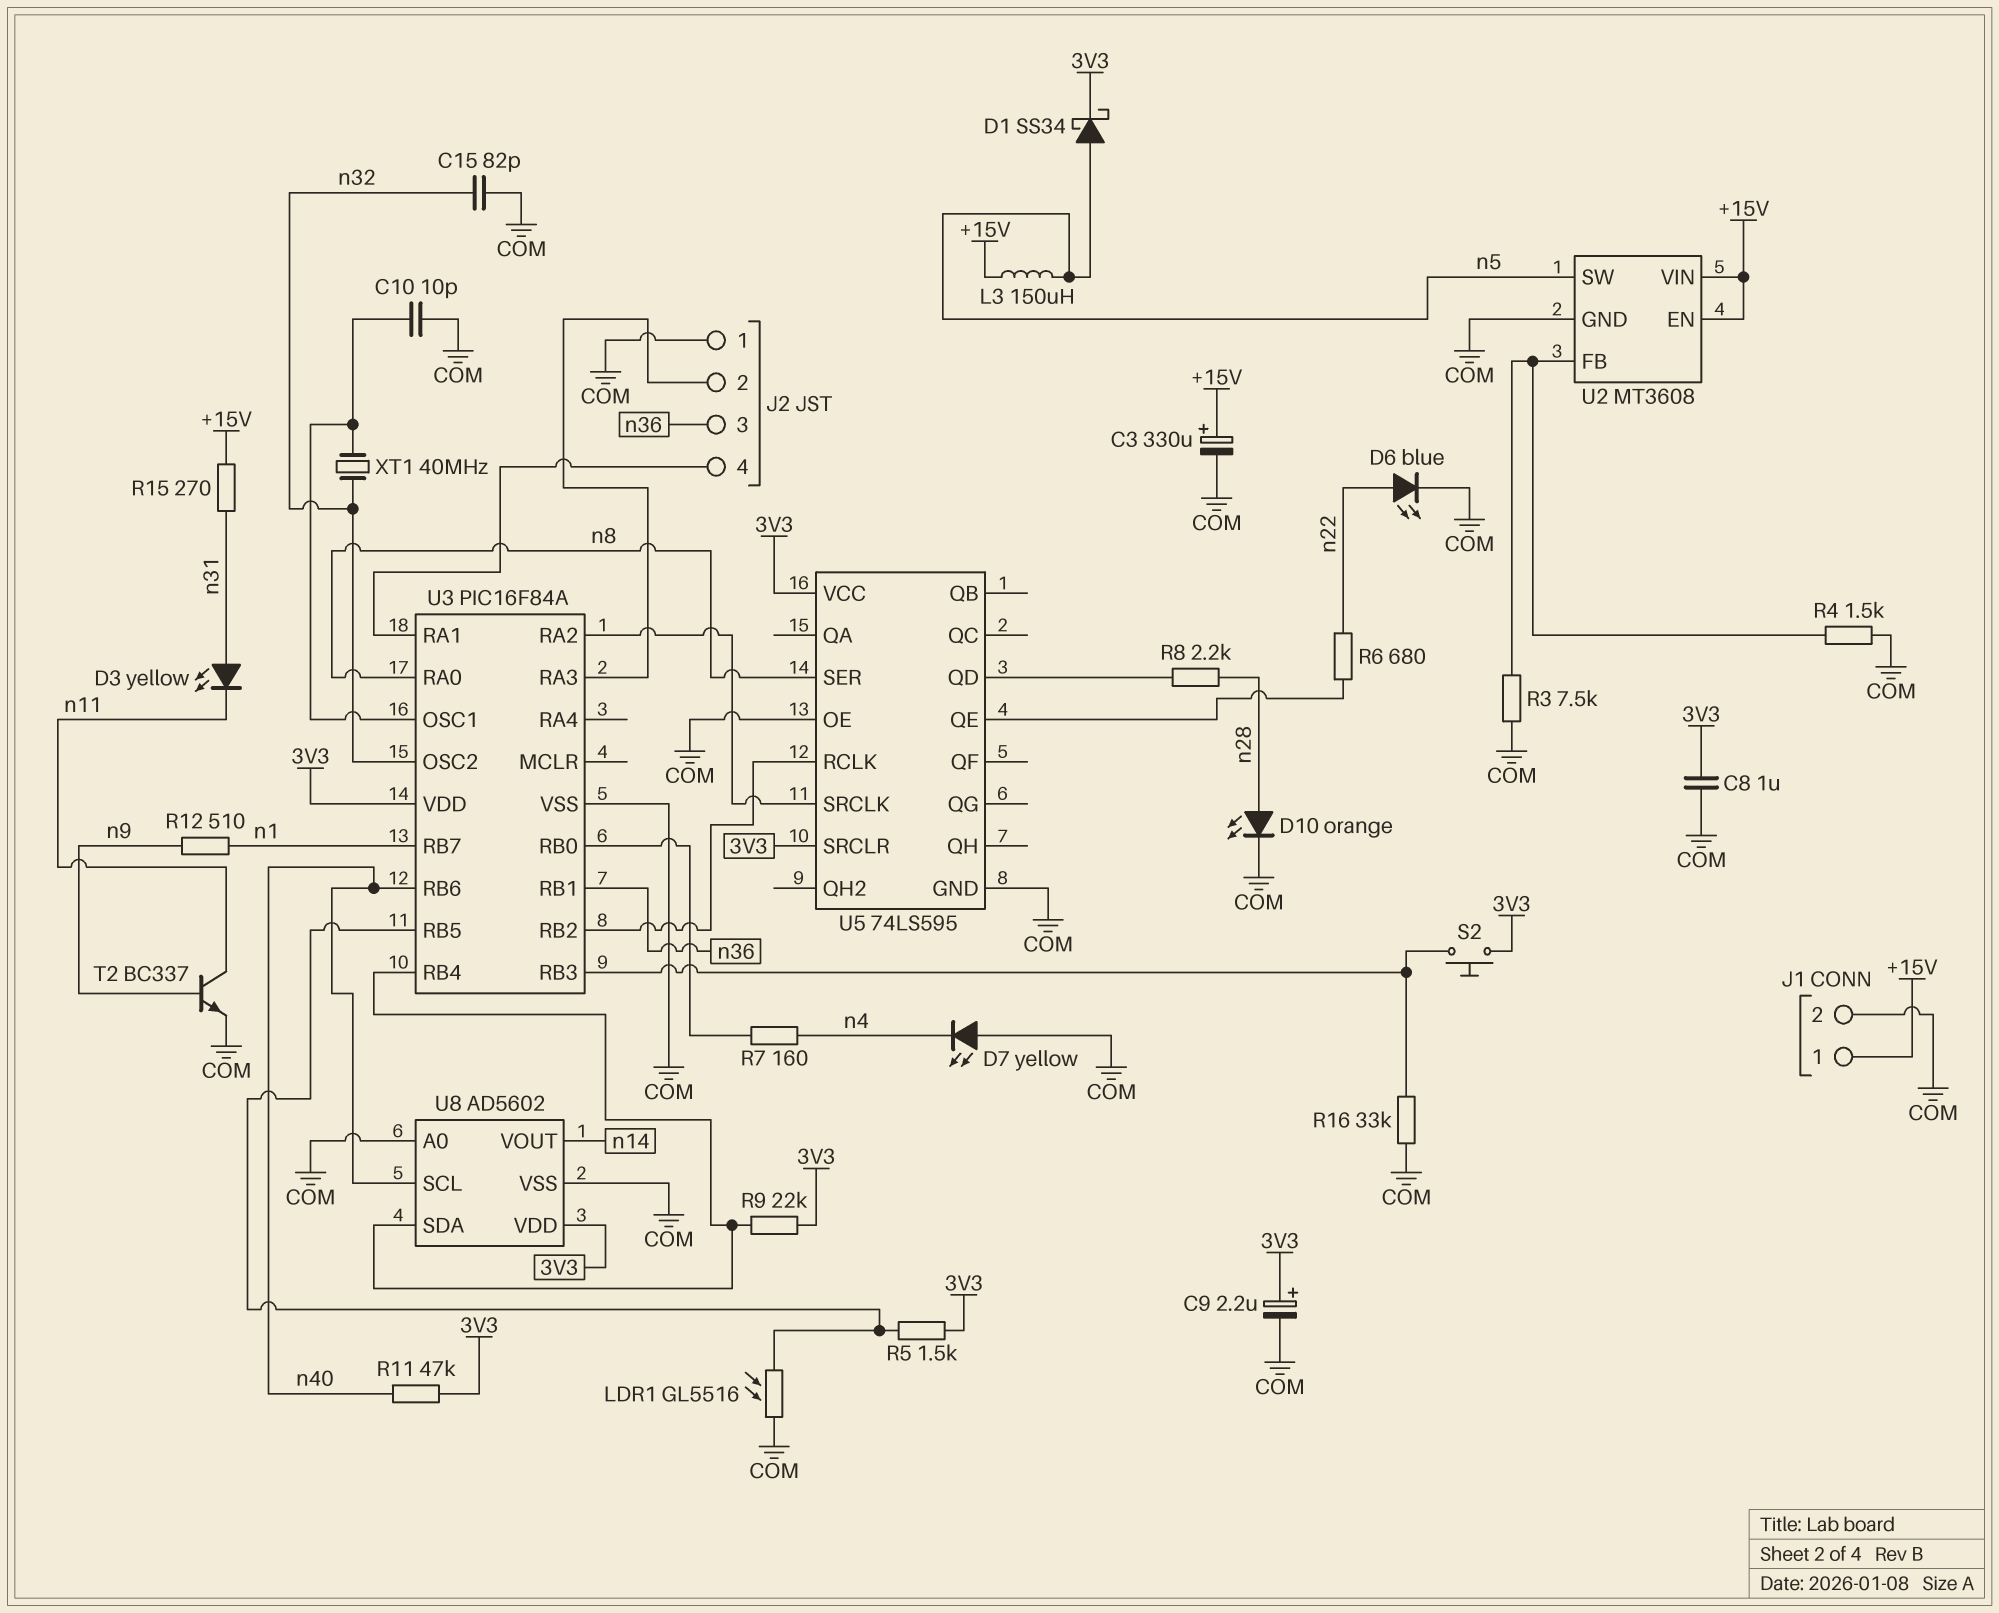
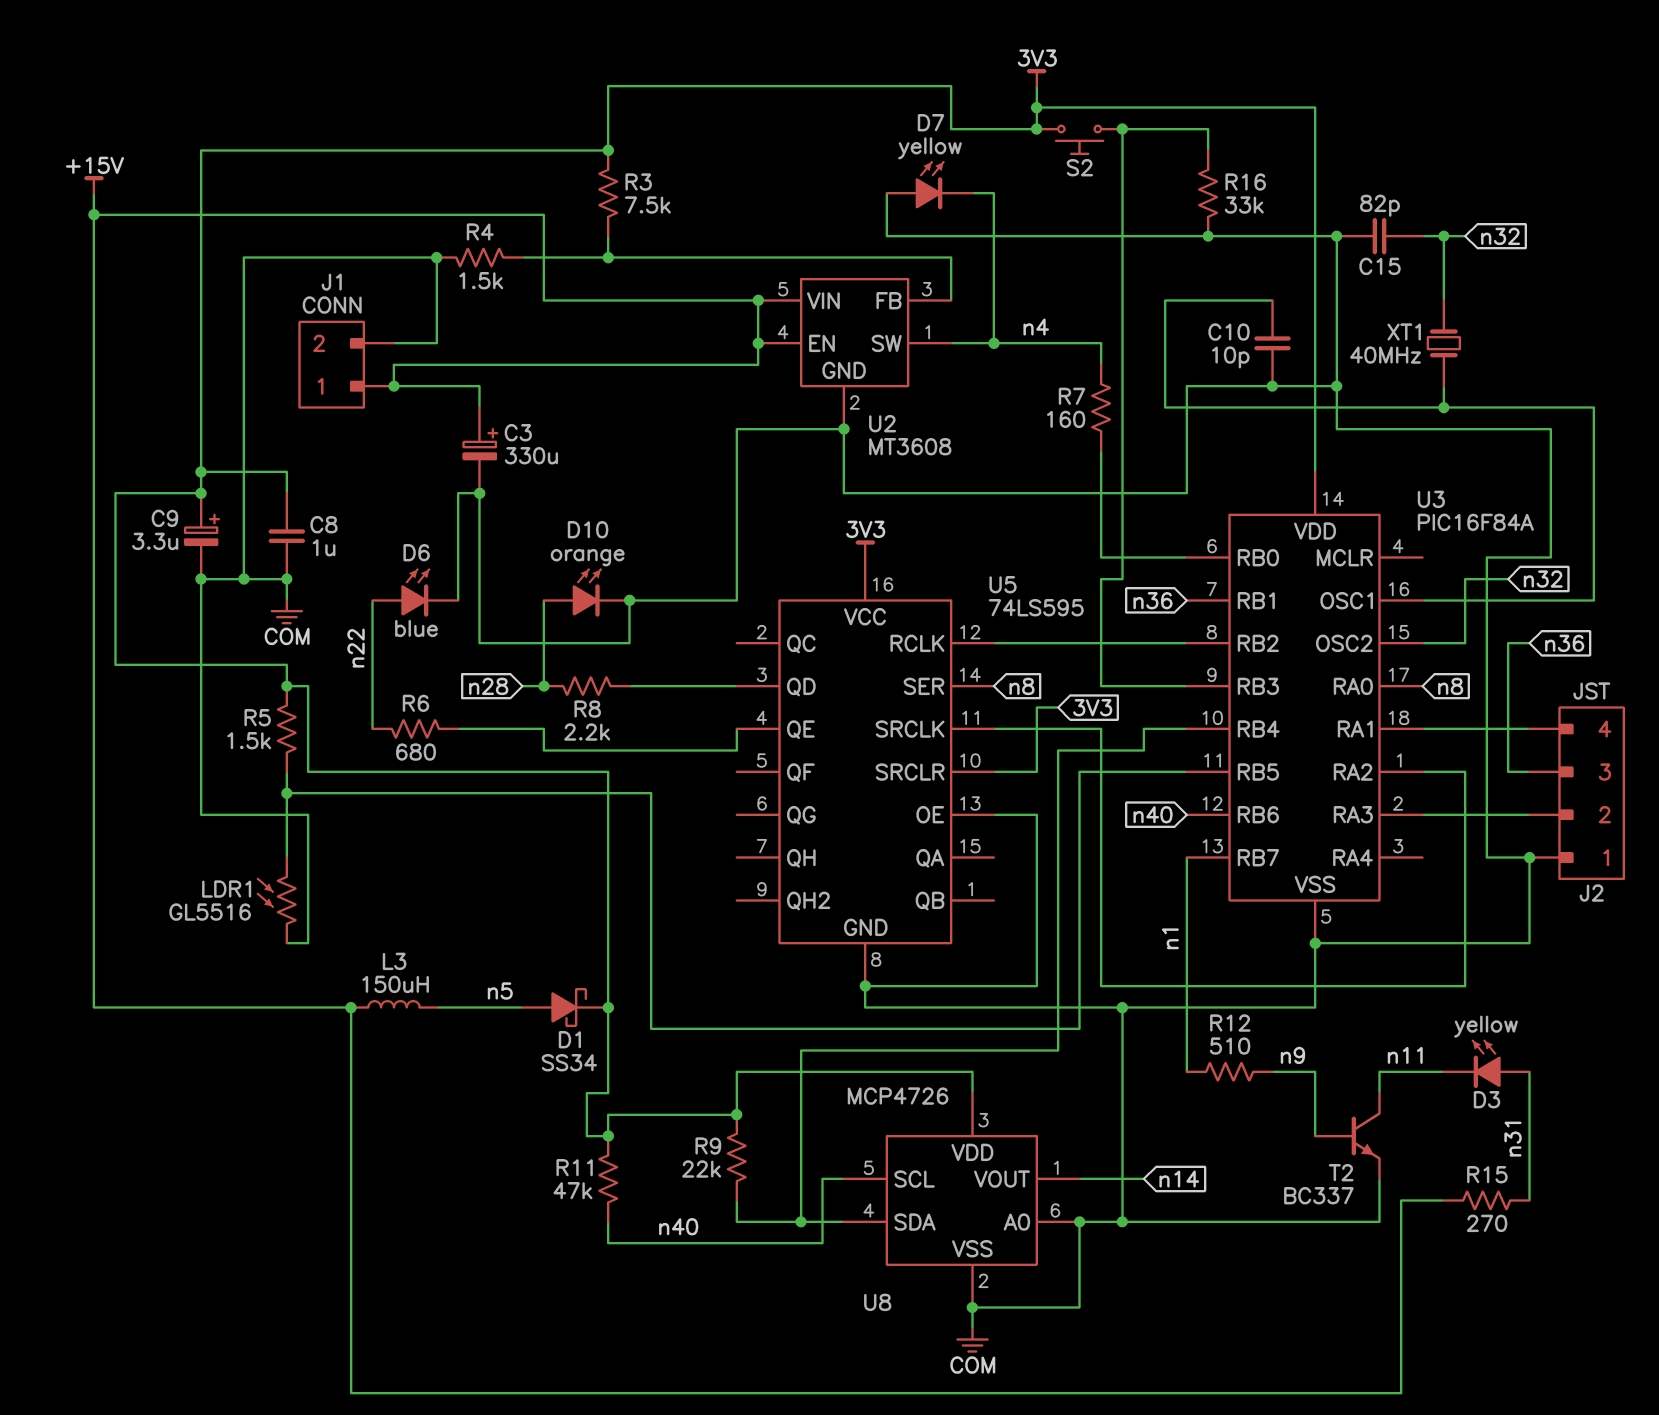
C9: 2.2uF (plus 3V3, minus COM) -> 3.3uF (plus 3V3, minus COM)
R3: 7.5k (COM, U2/FB) -> 7.5k (3V3, U2/FB)
U2 pin SW: n5 -> n4
U8: AD5602 -> MCP4726

